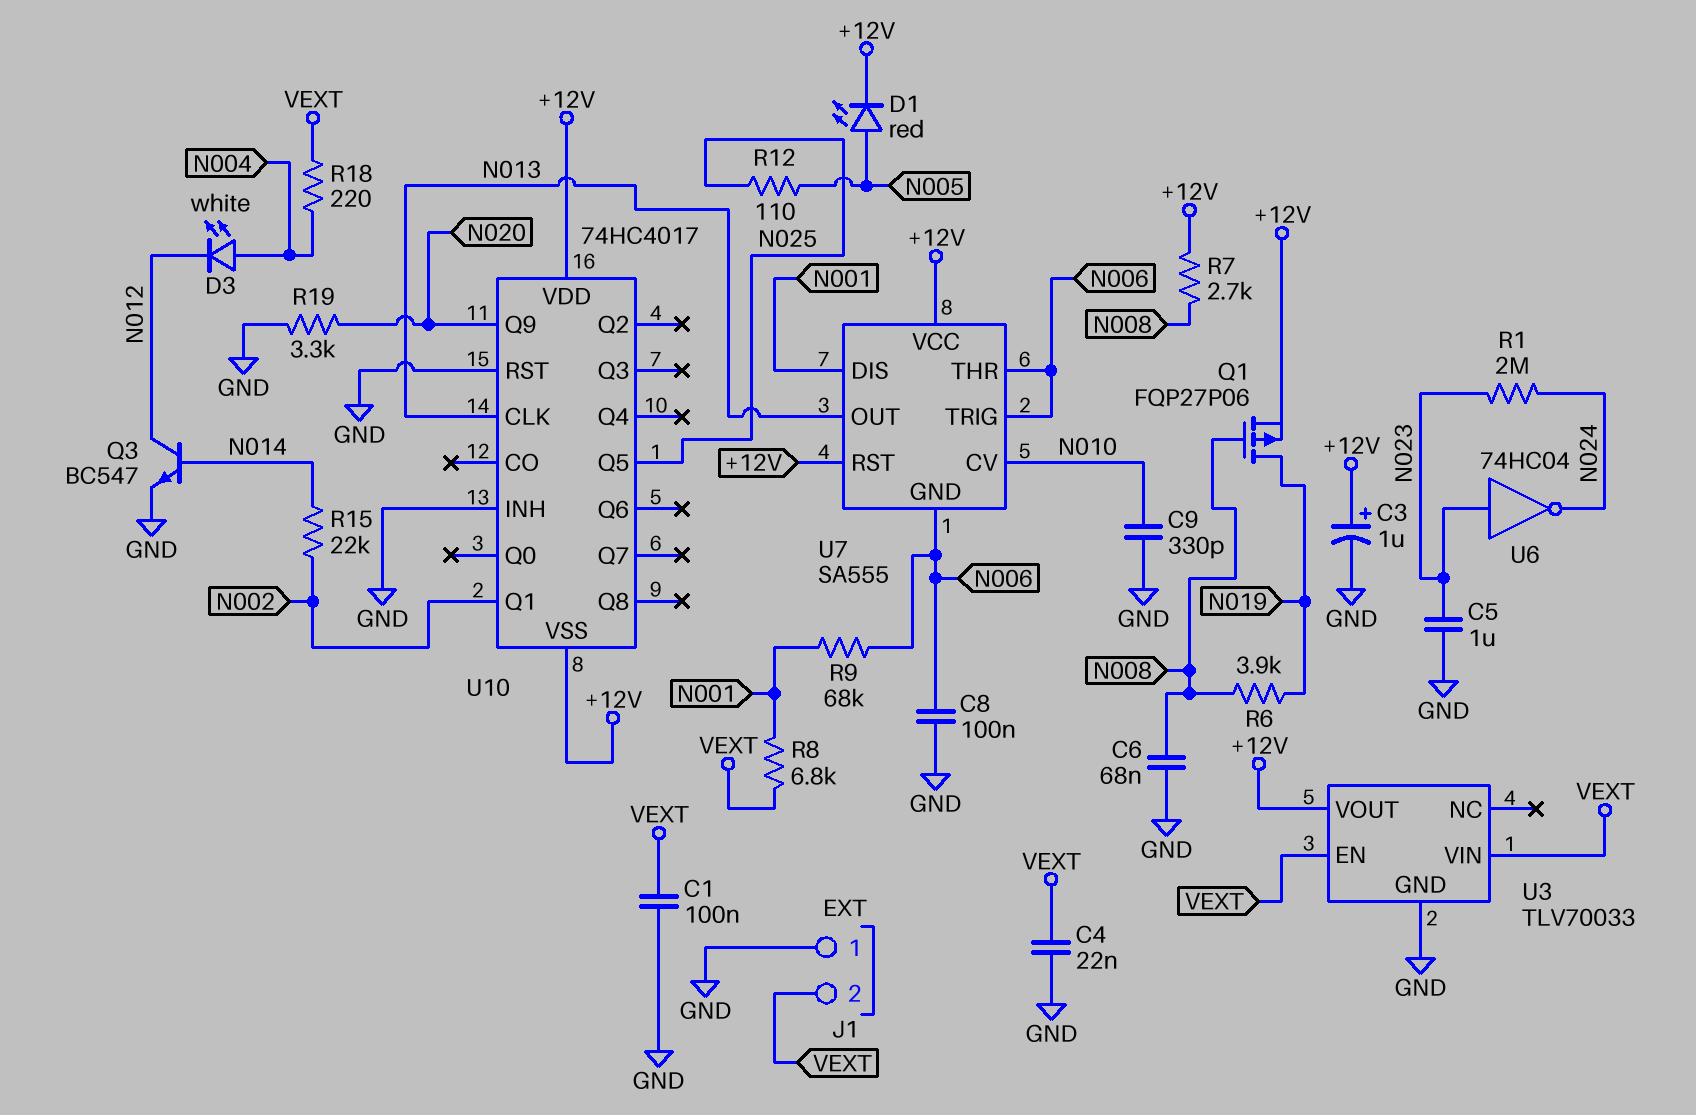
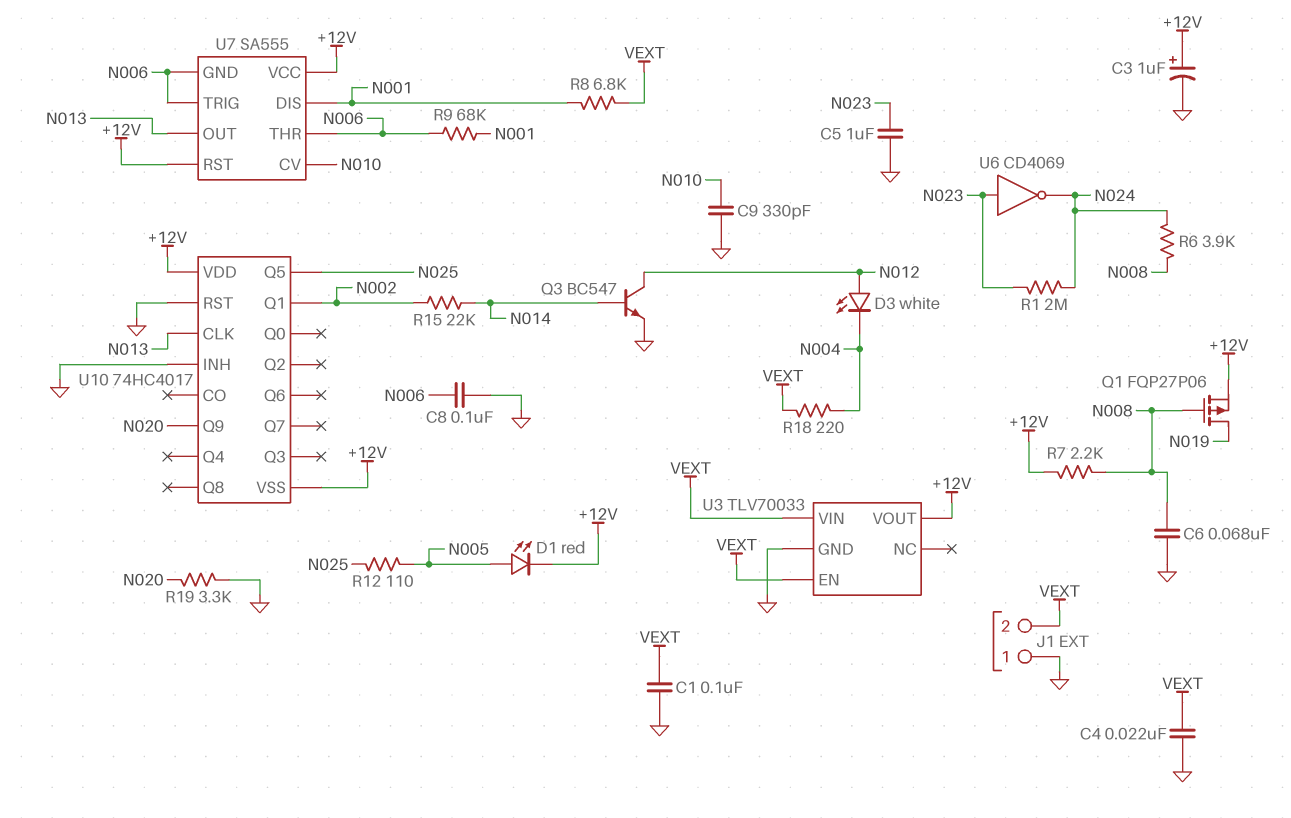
D3: LED white (A N004, K N012) -> LED white (A N012, K N004)
R6: 3.9k (N008, N019) -> 3.9k (N008, N024)
R7: 2.7k (+12V, N008) -> 2.2k (+12V, N008)
U6: NOT 74HC04 (in N023, out N024) -> NOT CD4069 (in N023, out N024)

